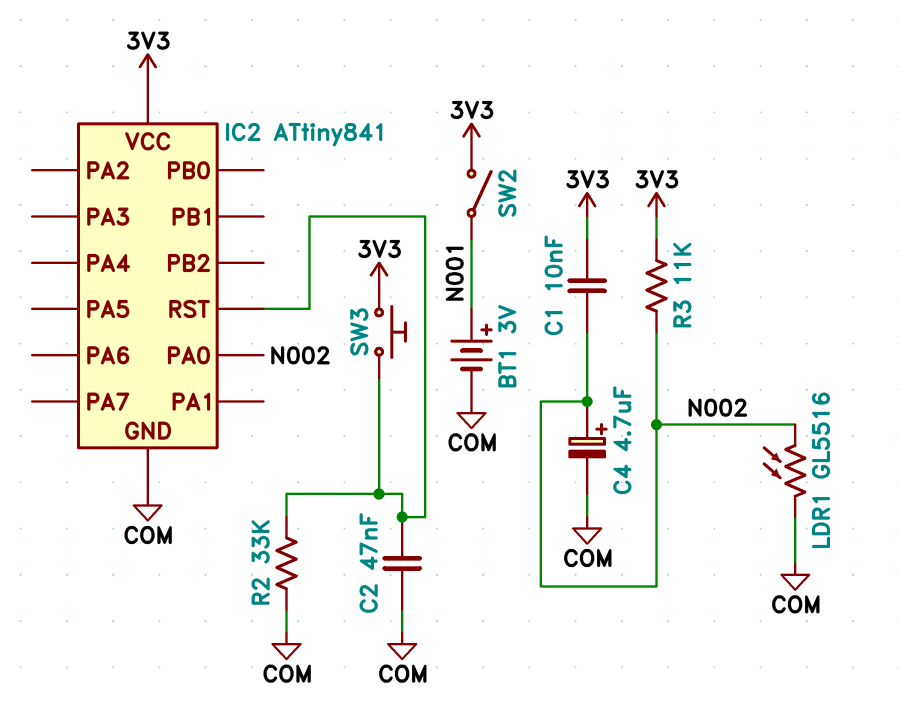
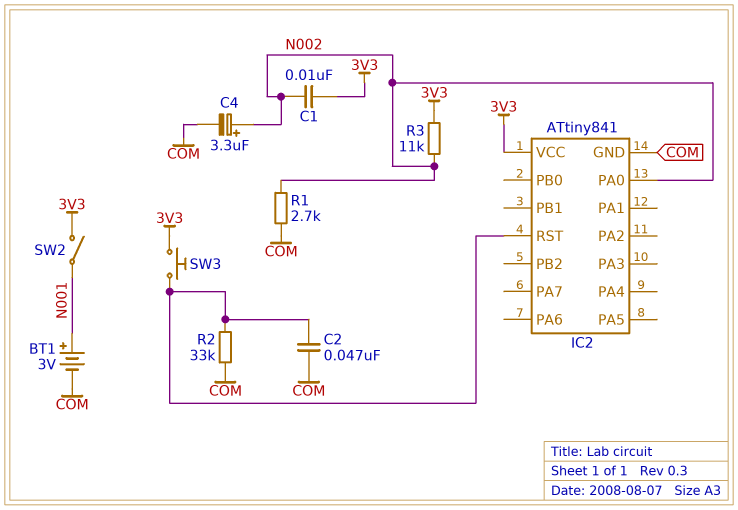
C4: 4.7uF (plus N002, minus COM) -> 3.3uF (plus N002, minus COM)
LDR1: GL5516 (COM, N002) -> none
R1: none -> 2.7k (COM, N002)

